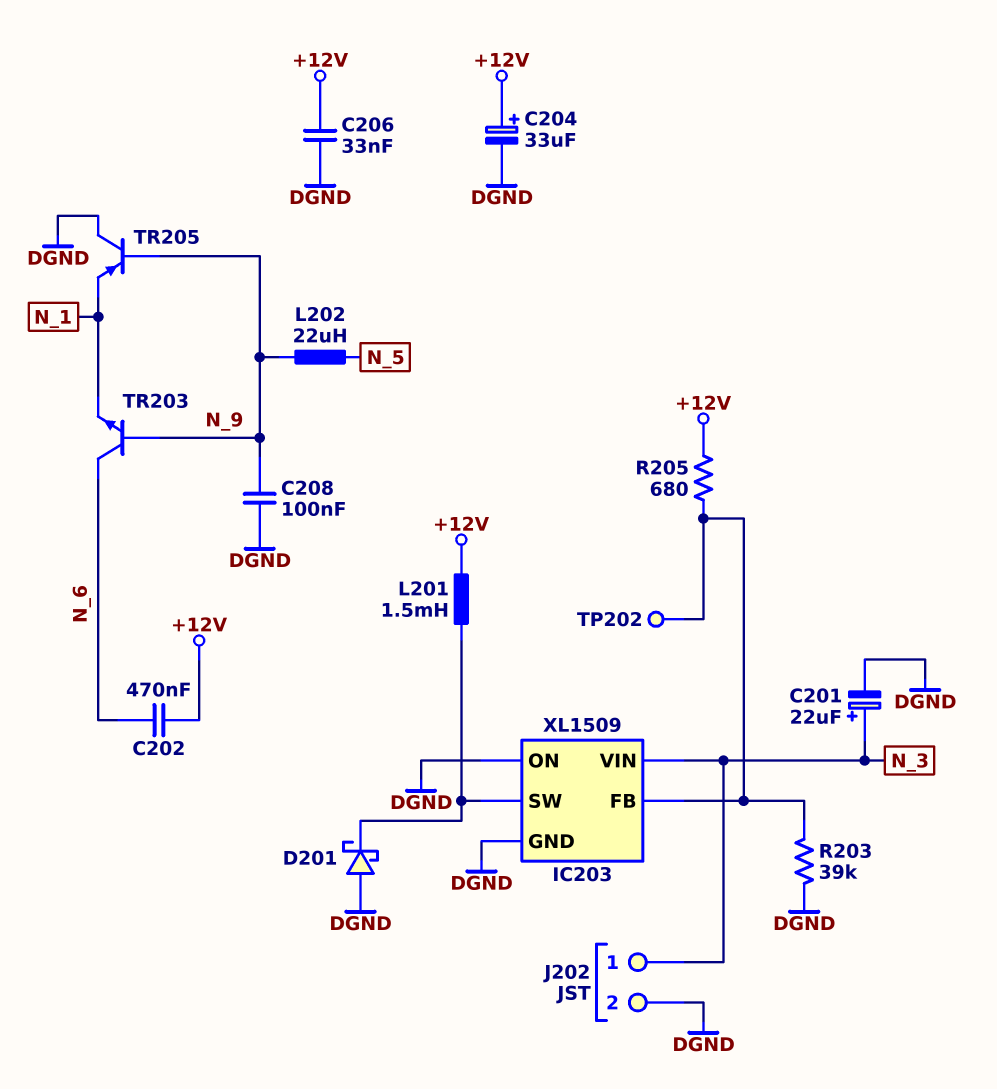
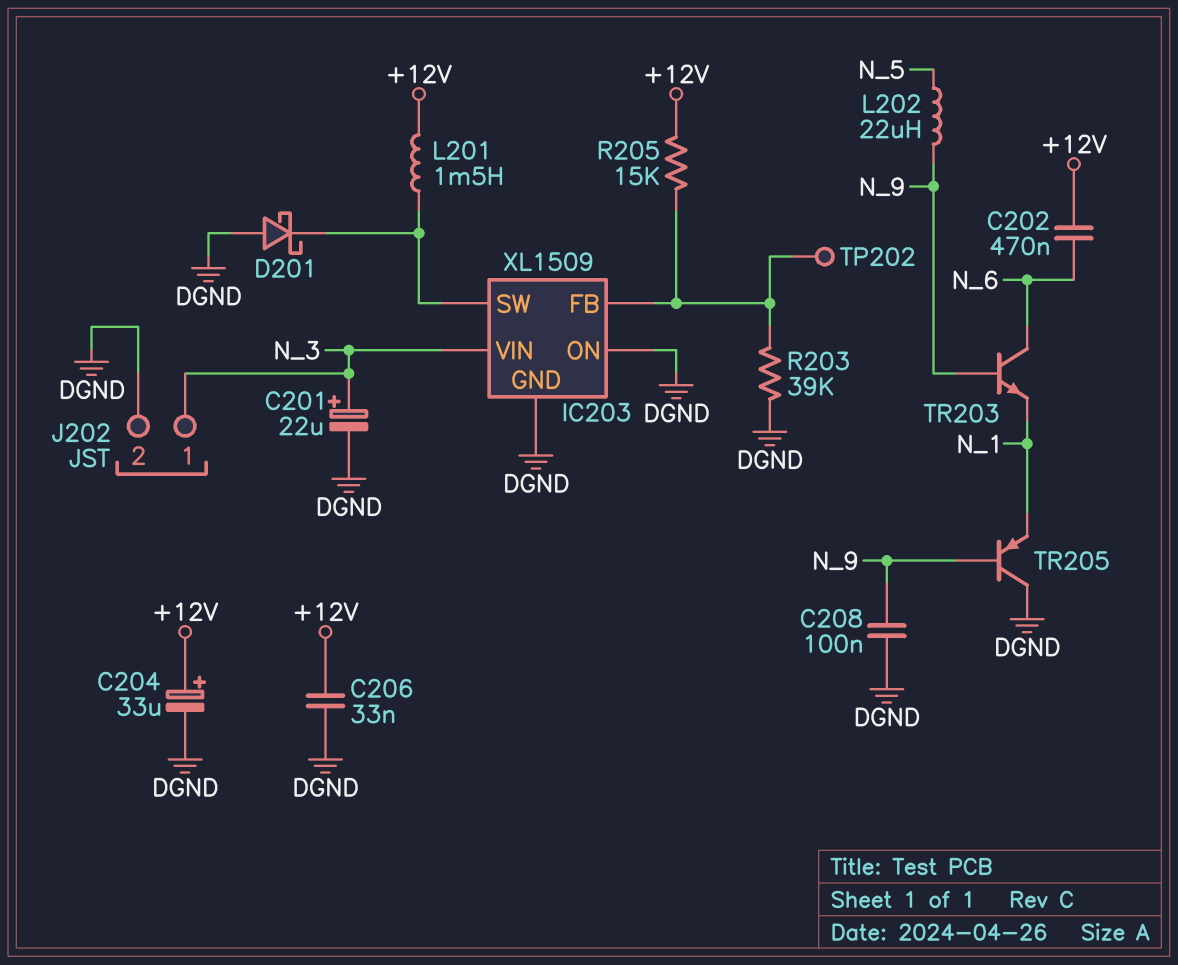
R205: 680 (+12V, IC203/FB) -> 15k (+12V, IC203/FB)

